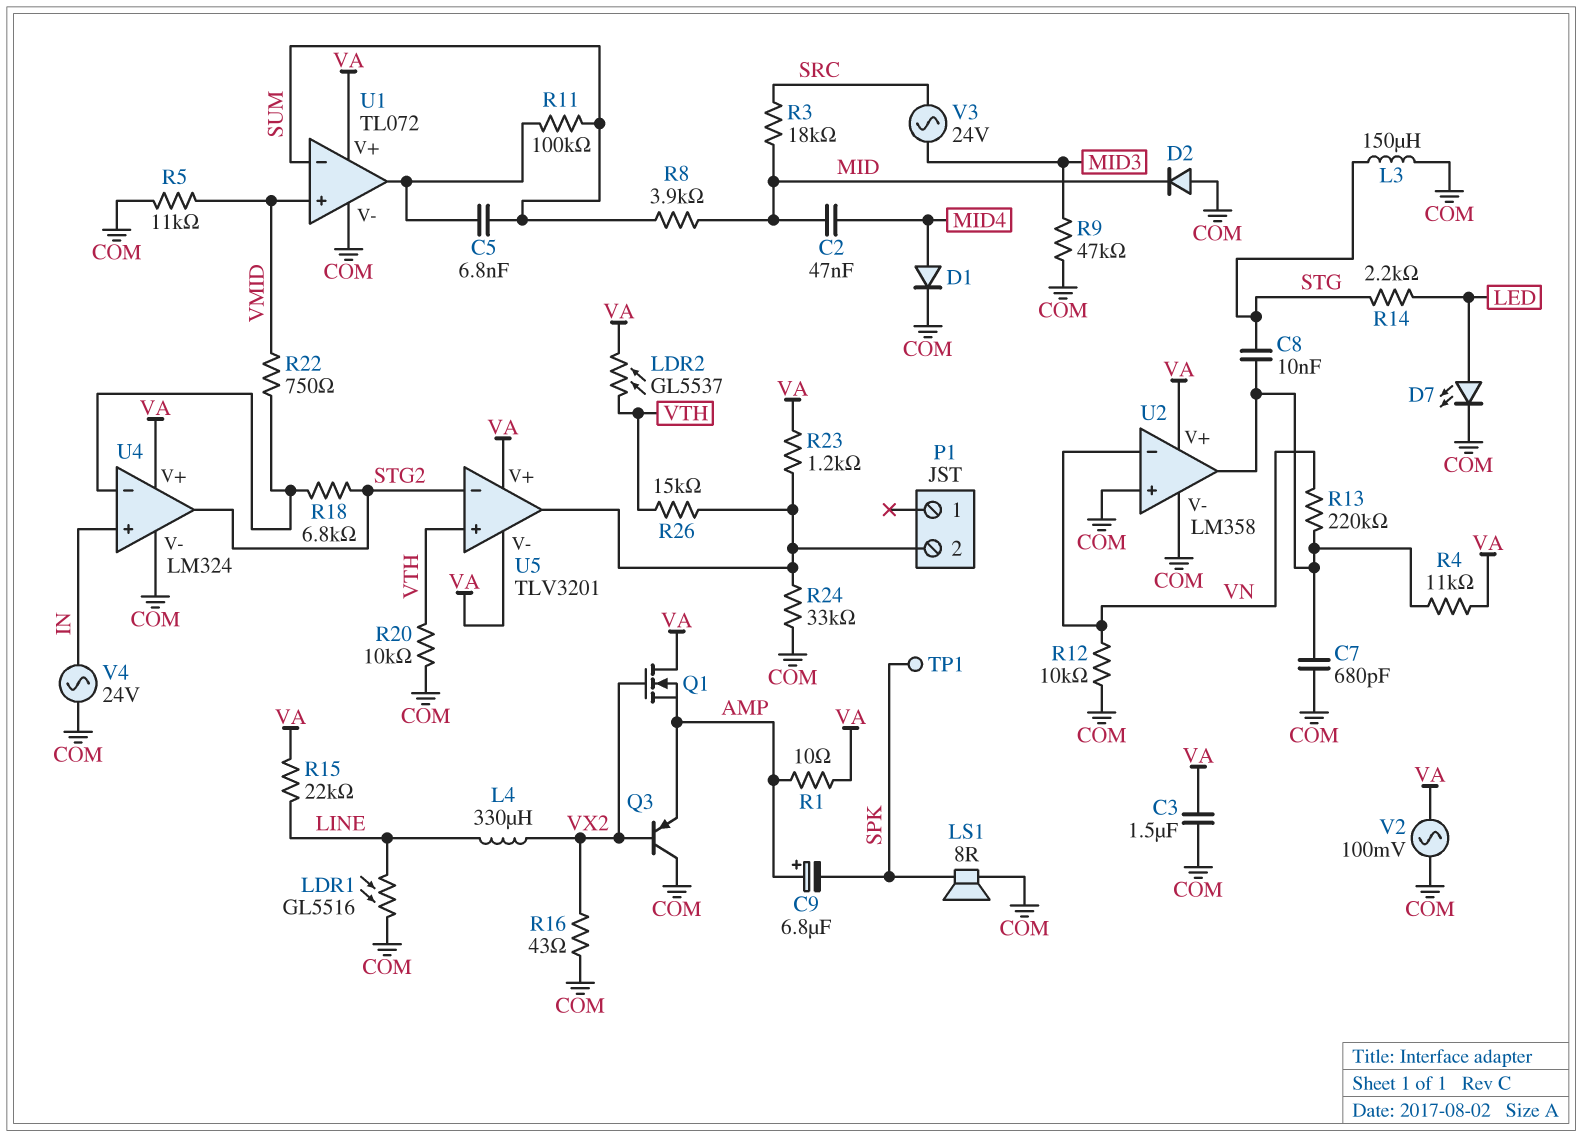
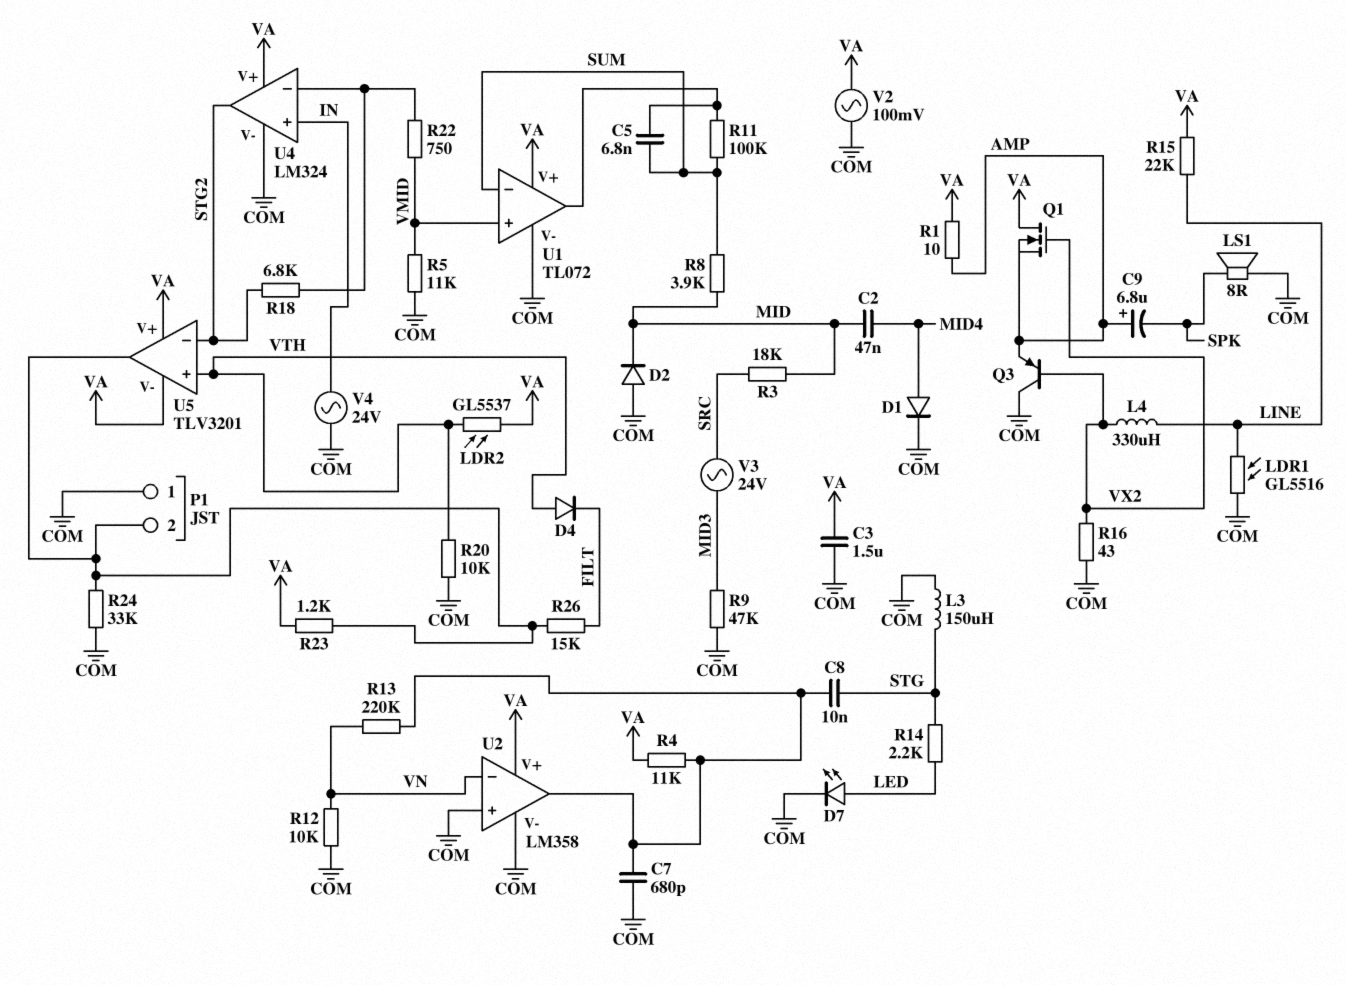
D4: none -> diode (A VTH, K FILT)
P1 pin 1: none -> COM
R26: 15k (P1/2, VTH) -> 15k (FILT, P1/2)
TP1: test point (SPK) -> none

